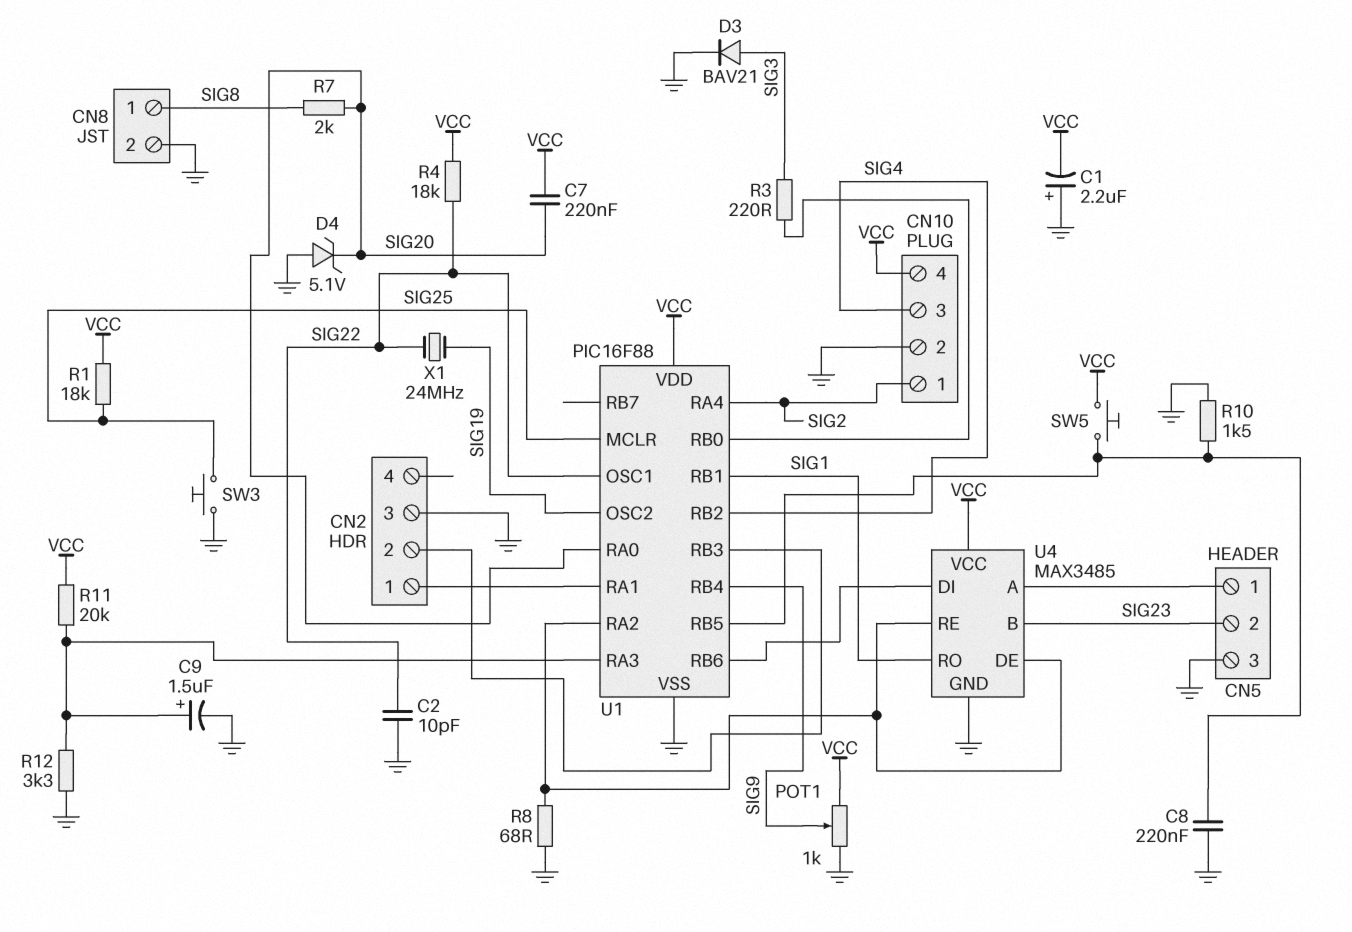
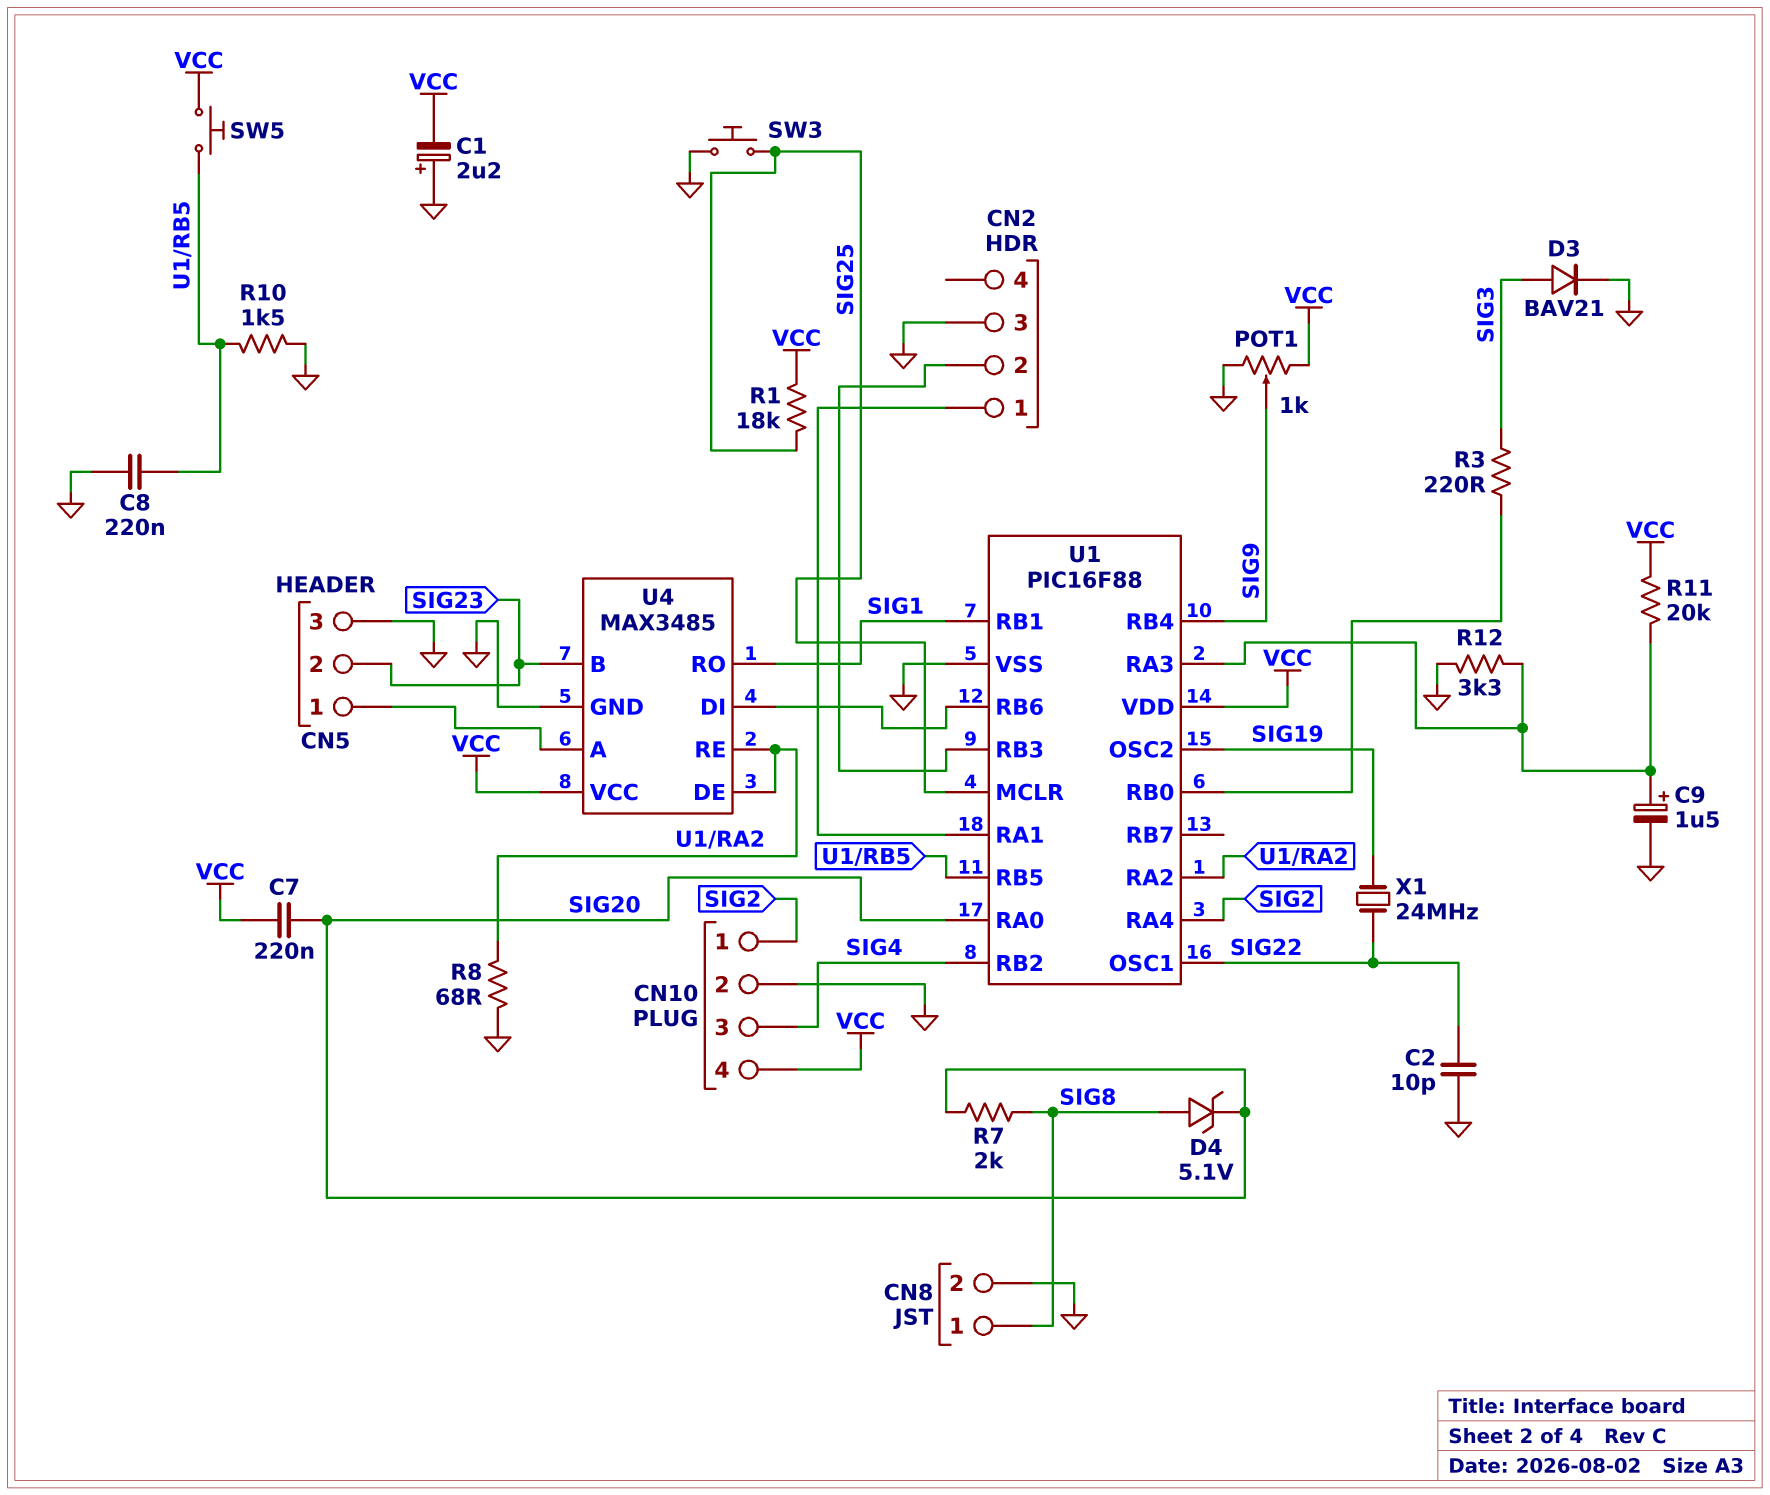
D4: zener 5.1V (A GND, K SIG20) -> zener 5.1V (A SIG8, K SIG20)
R4: 18k (SIG22, VCC) -> none

